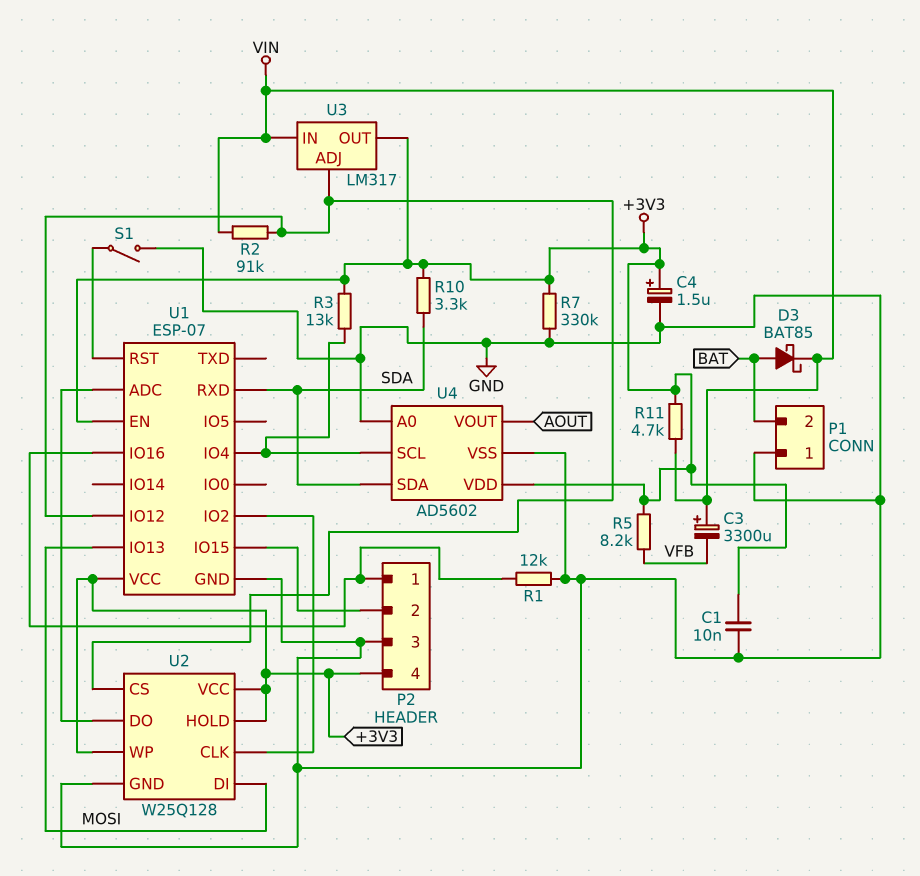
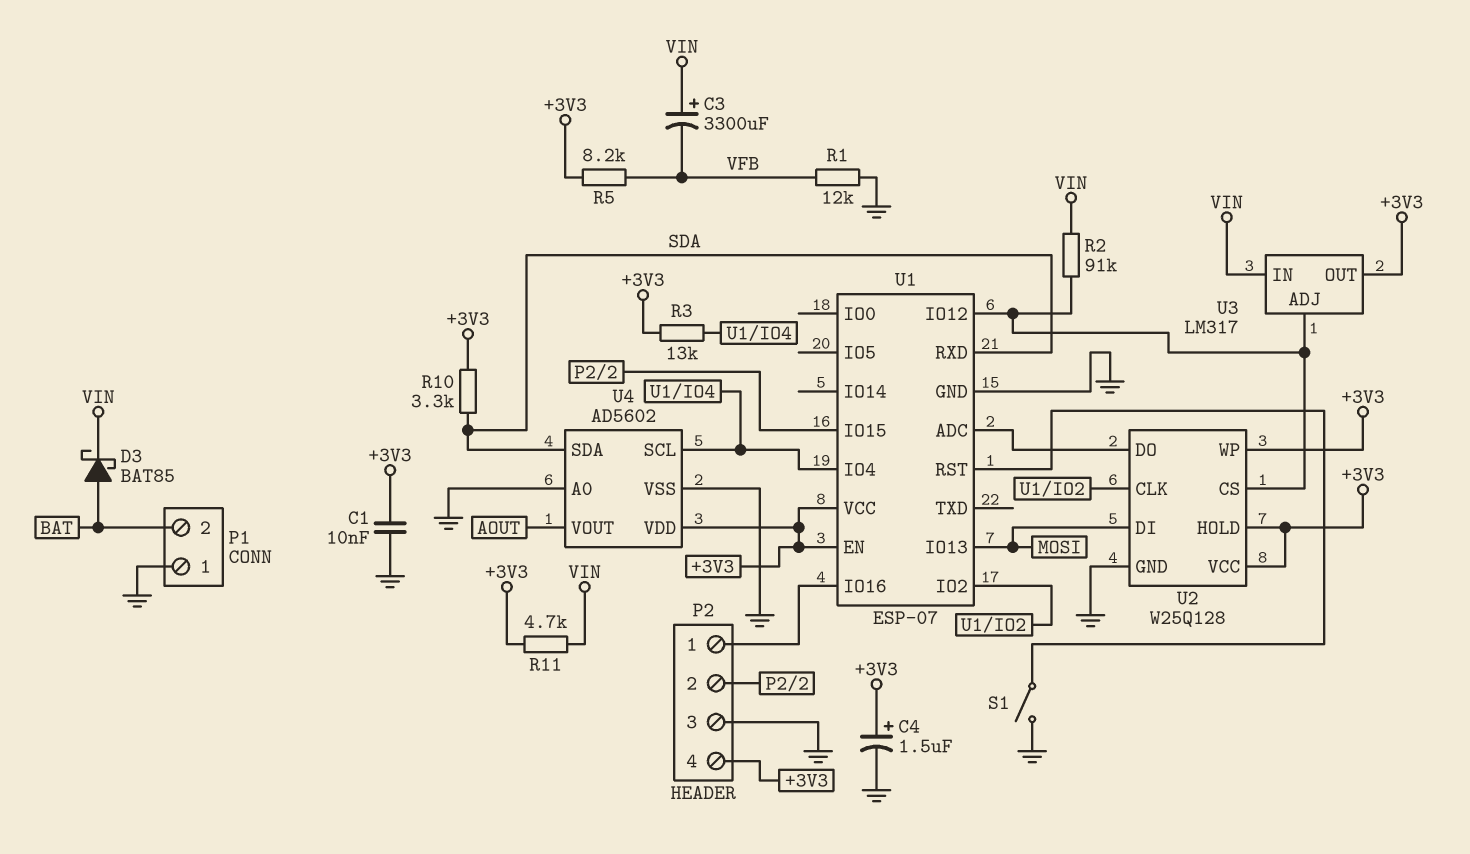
R1: 12k (GND, P2/1) -> 12k (GND, VFB)
R7: 330k (+3V3, GND) -> none

